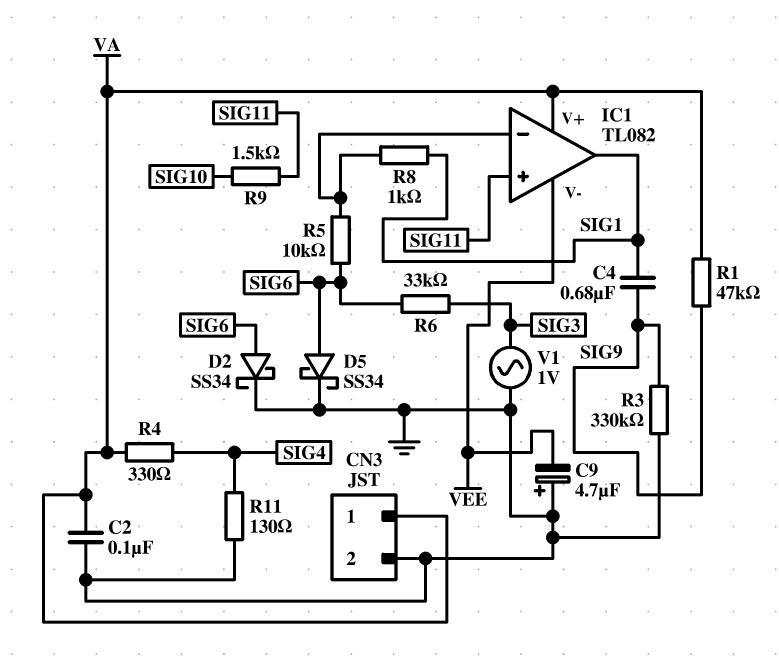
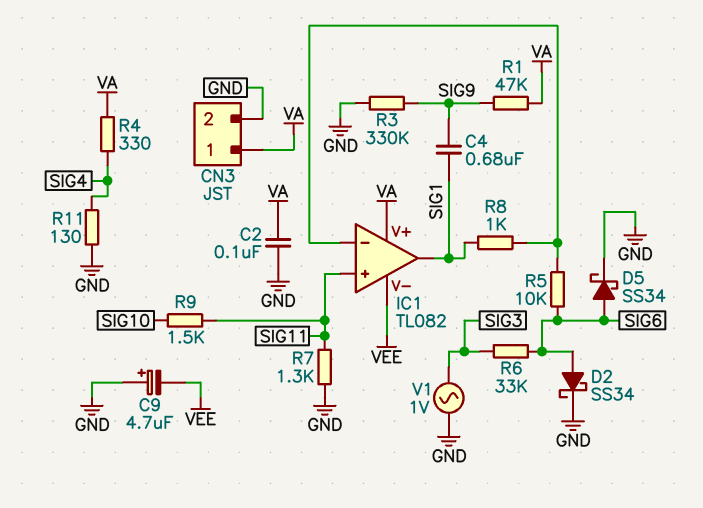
R7: none -> 1.3k (GND, SIG11)

